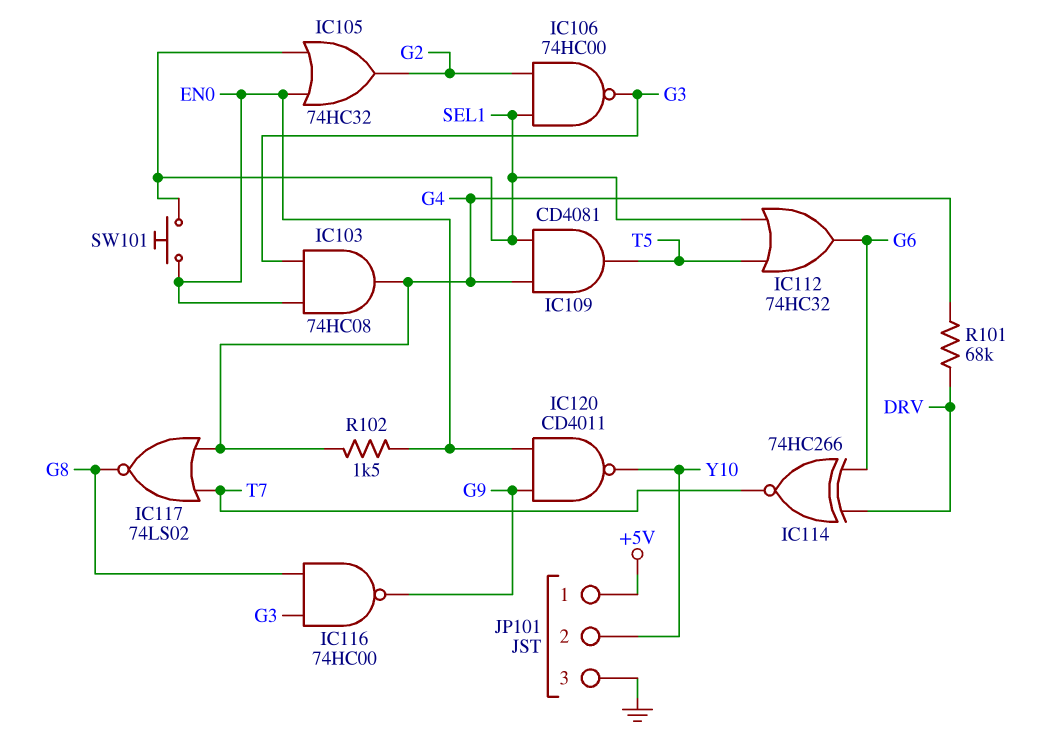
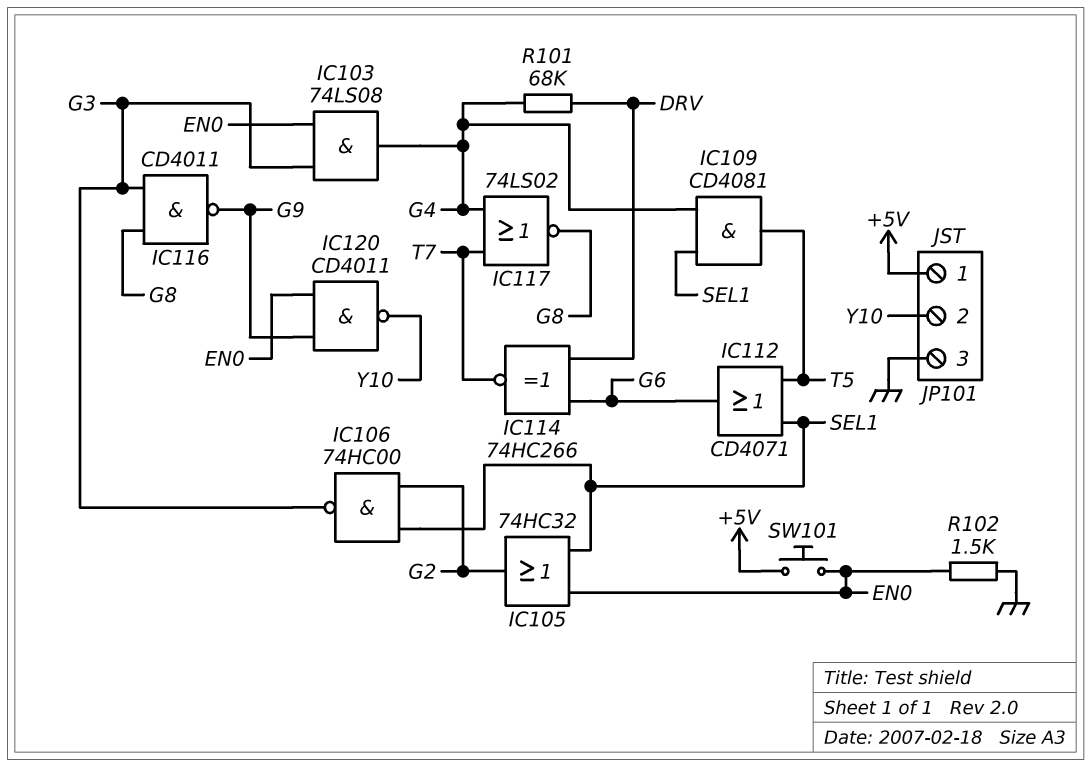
IC103: AND 74HC08 (in EN0, in G3, out G4) -> AND 74LS08 (in EN0, in G3, out G4)
IC112: OR 74HC32 (in SEL1, in T5, out G6) -> OR CD4071 (in SEL1, in T5, out G6)
IC116: NAND 74HC00 (in G3, in G8, out G9) -> NAND CD4011 (in G3, in G8, out G9)
R102: 1.5k (EN0, G4) -> 1.5k (EN0, GND)
SW101: button (EN0, SEL1) -> button (+5V, EN0)

